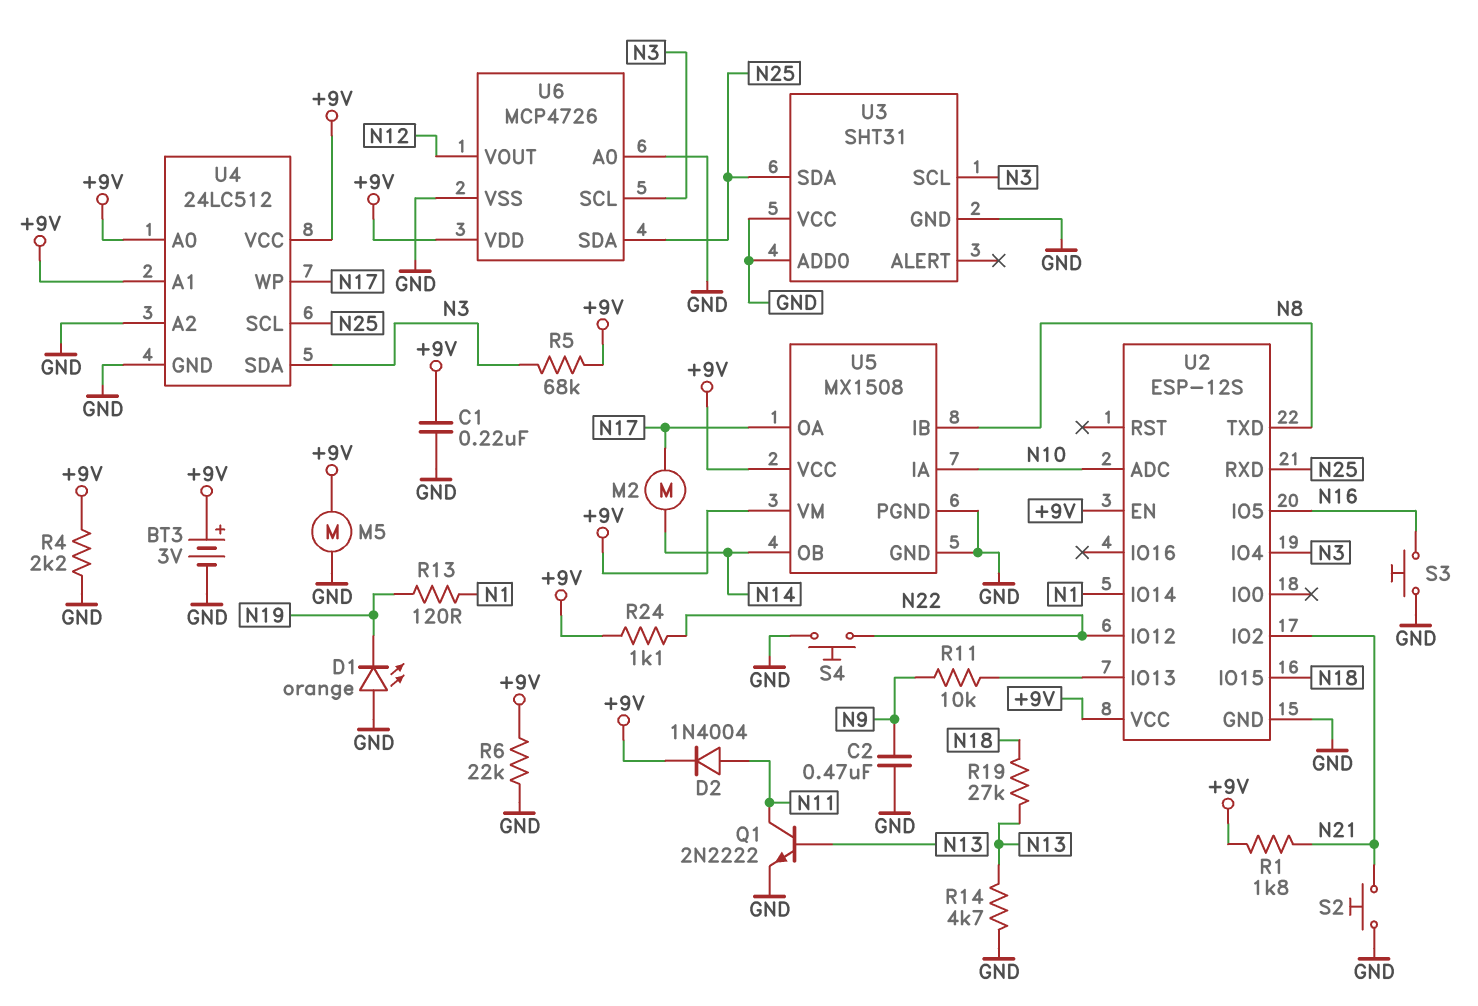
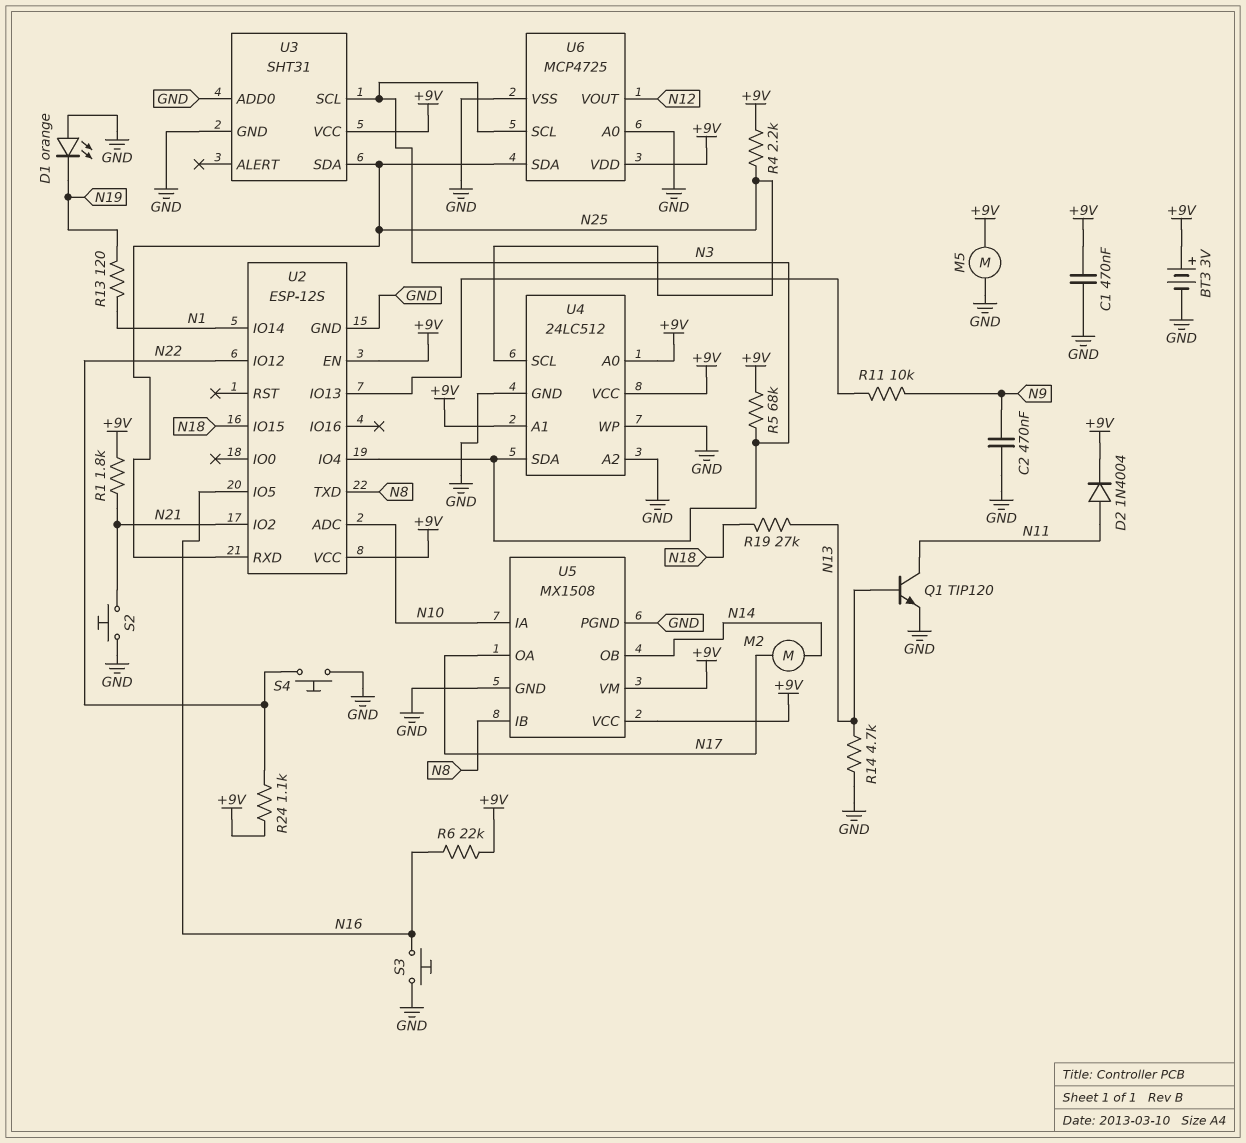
C1: 220nF (+9V, GND) -> 470nF (+9V, GND)
Q1: NPN 2N2222 (B N13, C N11, E GND) -> NPN TIP120 (B N13, C N11, E GND)
R4: 2.2k (+9V, GND) -> 2.2k (+9V, N25)
R6: 22k (+9V, GND) -> 22k (+9V, N16)
U3 pin VCC: GND -> +9V
U4 pin WP: N17 -> GND
U6: MCP4726 -> MCP4725

